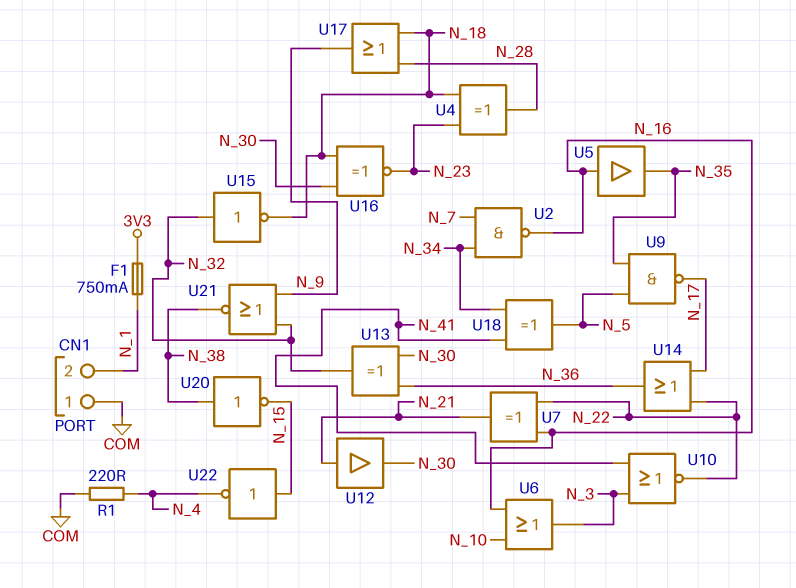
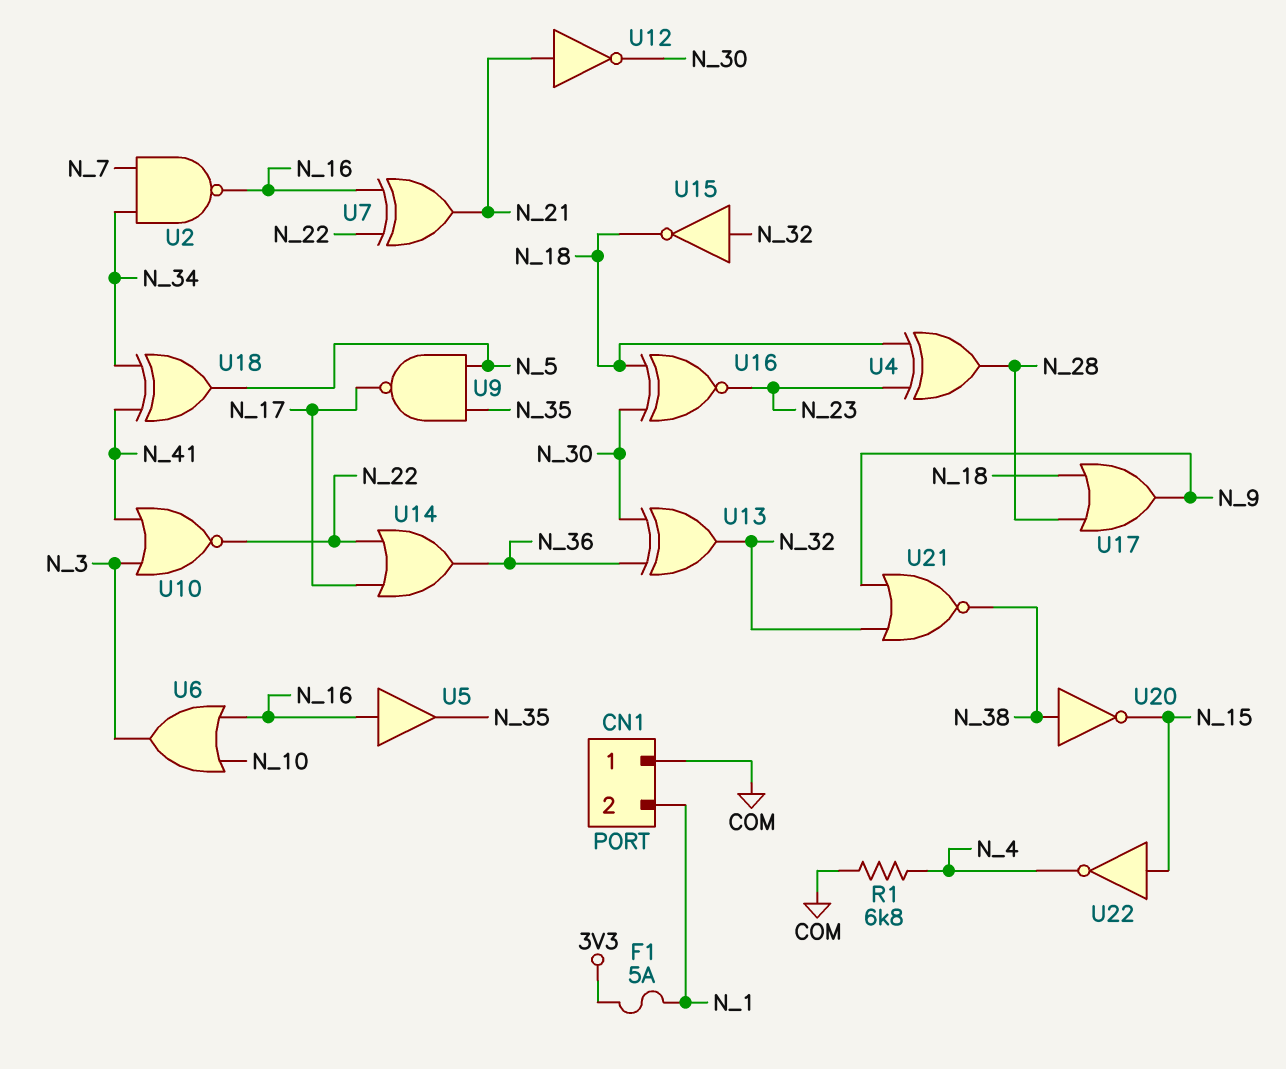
F1: 750mA (3V3, N_1) -> 5A (3V3, N_1)
R1: 220 (COM, N_4) -> 6.8k (COM, N_4)
U12: buffer (in N_21, out N_30) -> NOT (in N_21, out N_30)

